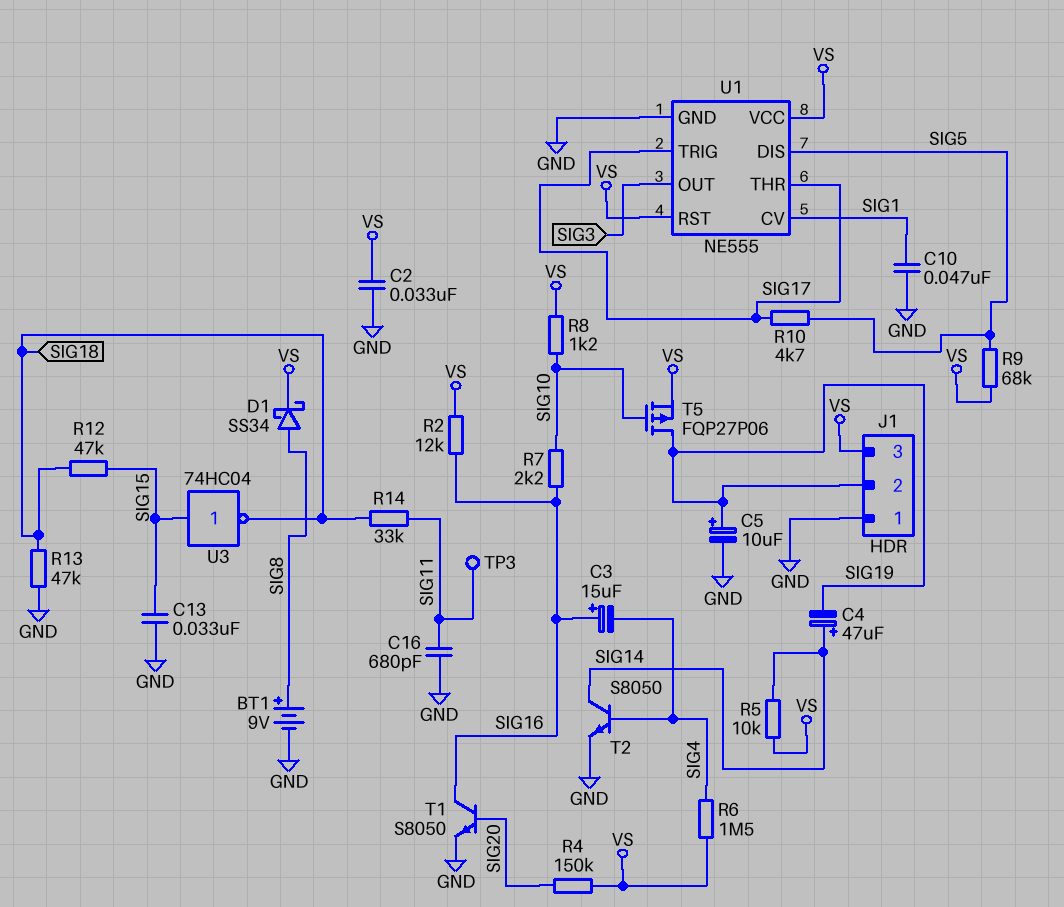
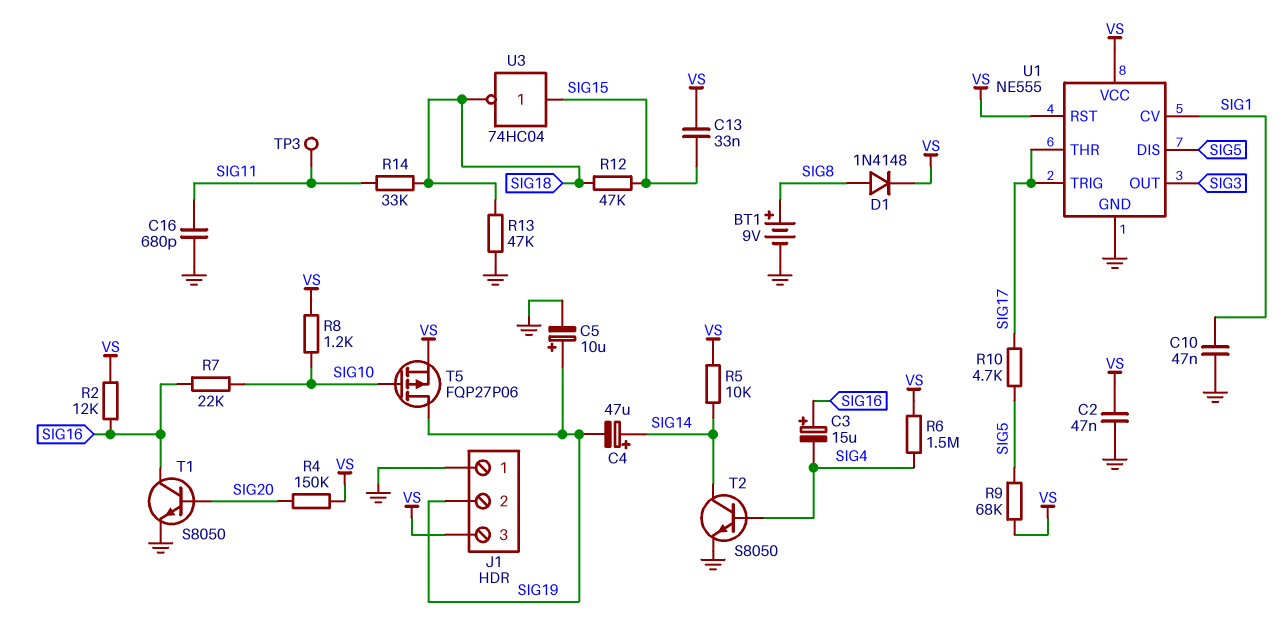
C2: 33nF (GND, VS) -> 47nF (GND, VS)
C13: 33nF (GND, SIG15) -> 33nF (SIG15, VS)
D1: schottky SS34 (A SIG8, K VS) -> diode 1N4148 (A SIG8, K VS)
R7: 2.2k (SIG10, SIG16) -> 22k (SIG10, SIG16)

